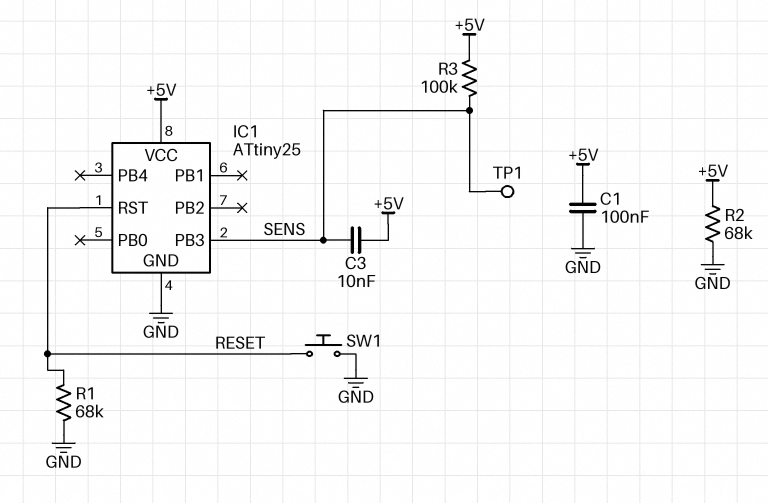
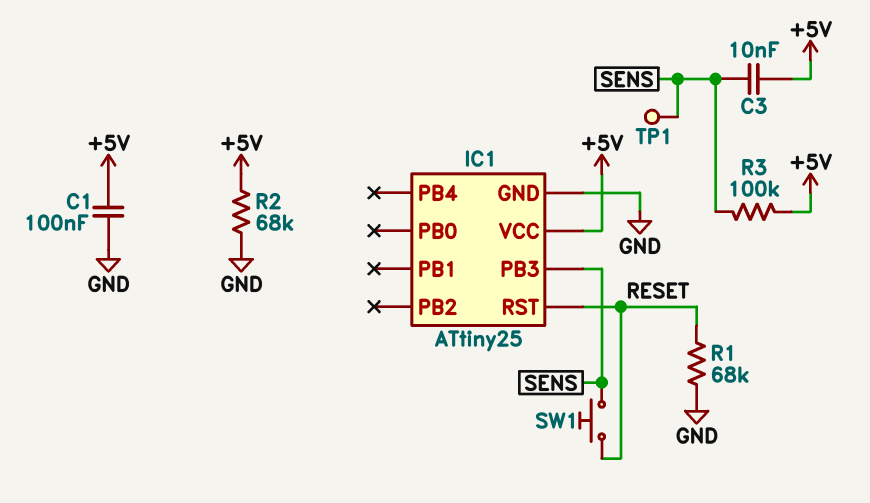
SW1: button (GND, RESET) -> button (RESET, SENS)

